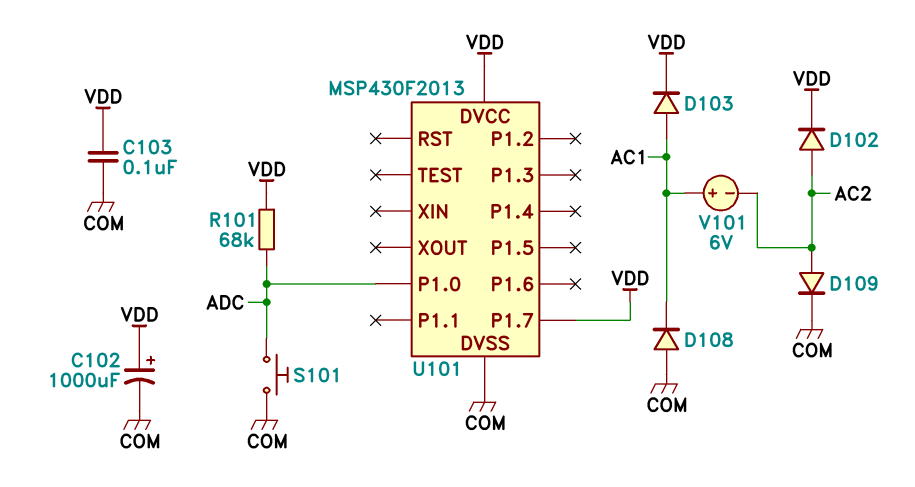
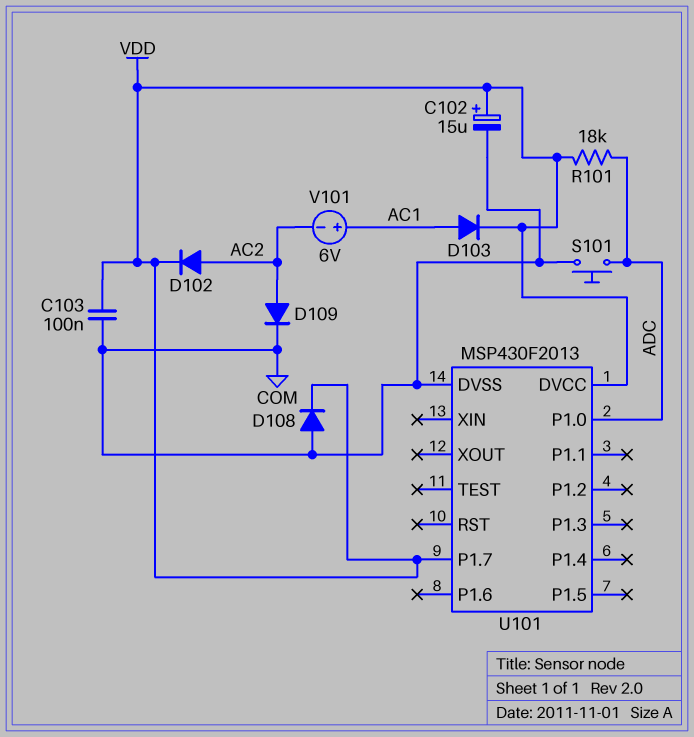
C102: 1000uF (plus VDD, minus COM) -> 15uF (plus VDD, minus COM)
D108: diode (A COM, K AC1) -> diode (A COM, K VDD)
R101: 68k (ADC, VDD) -> 18k (ADC, VDD)

